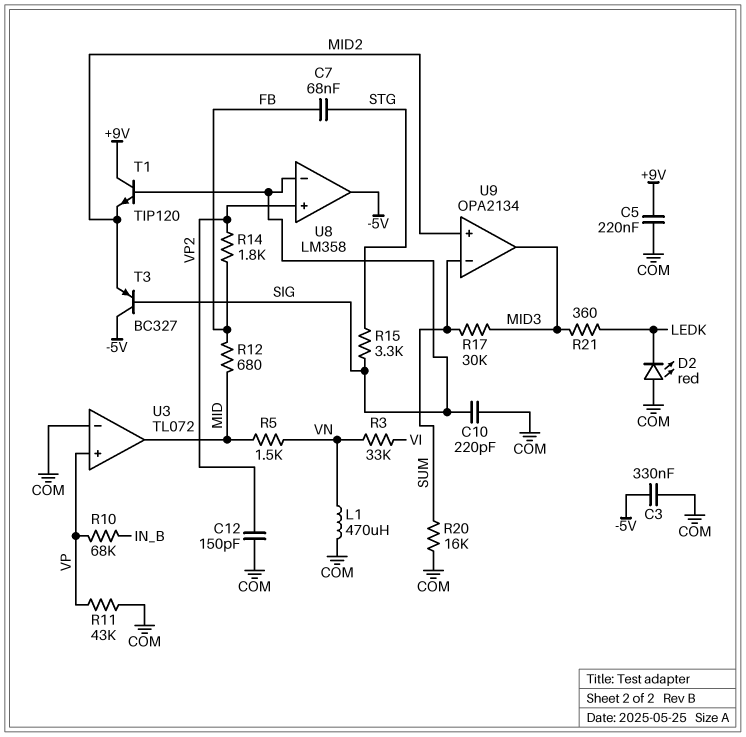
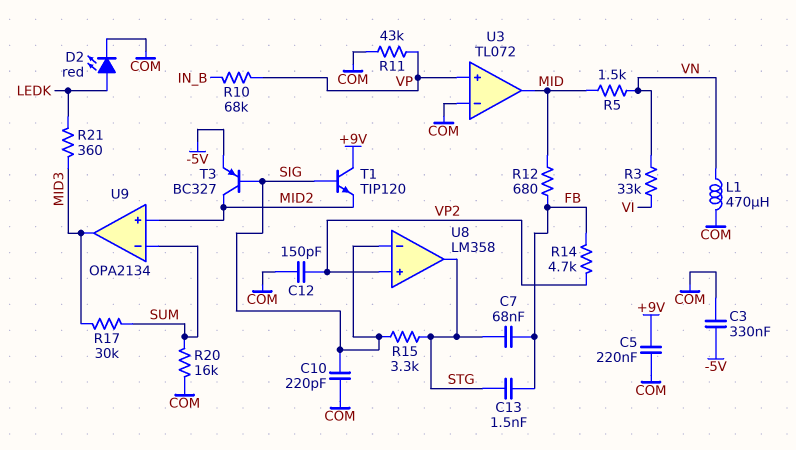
C13: none -> 1.5nF (FB, STG)
D2: LED red (A COM, K LEDK) -> LED red (A LEDK, K COM)
R14: 1.8k (FB, VP2) -> 4.7k (FB, VP2)
T3: PNP BC327 (B SIG, C -5V, E MID2) -> PNP BC327 (B SIG, C MID2, E -5V)
U8 pin out: -5V -> STG

